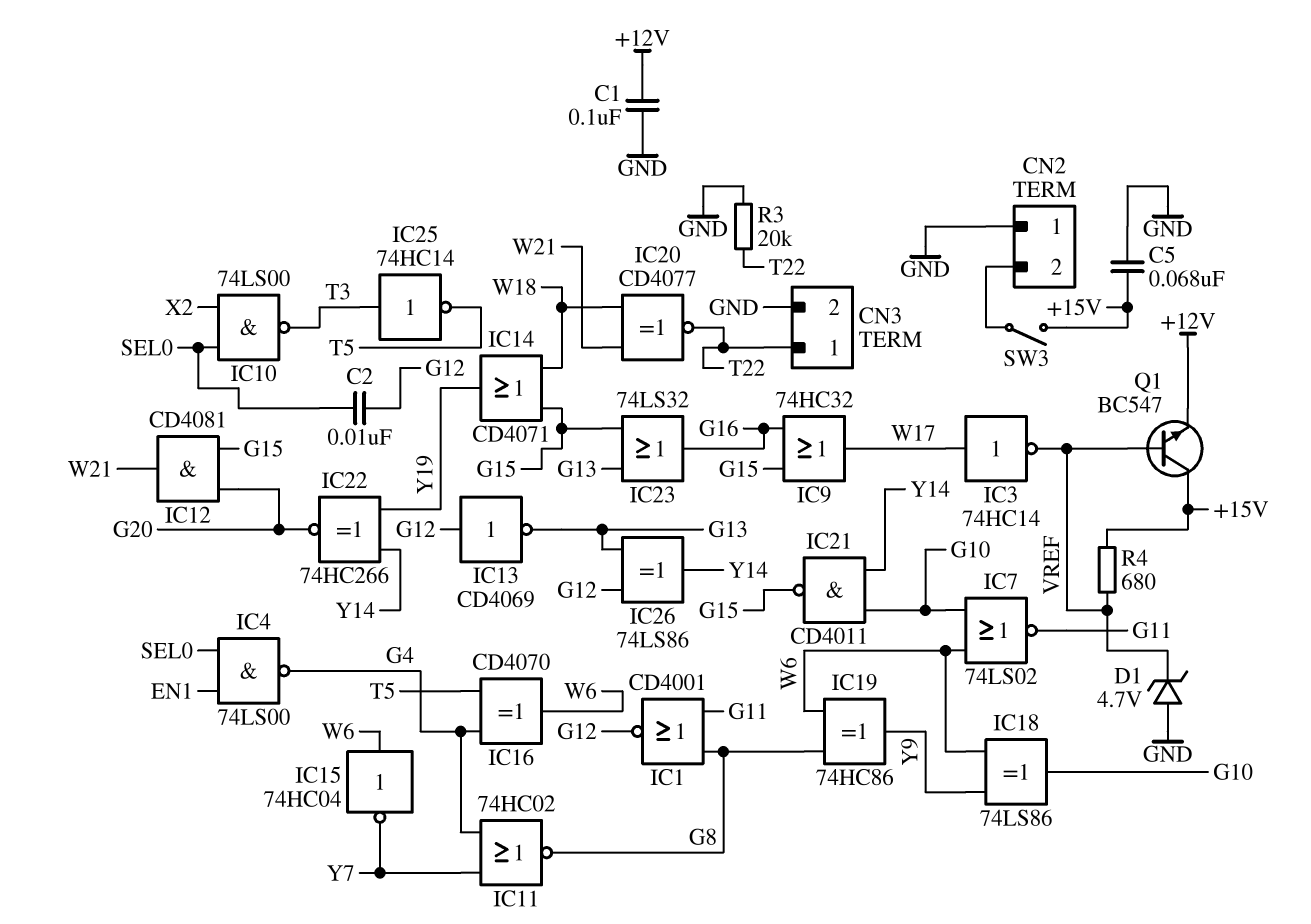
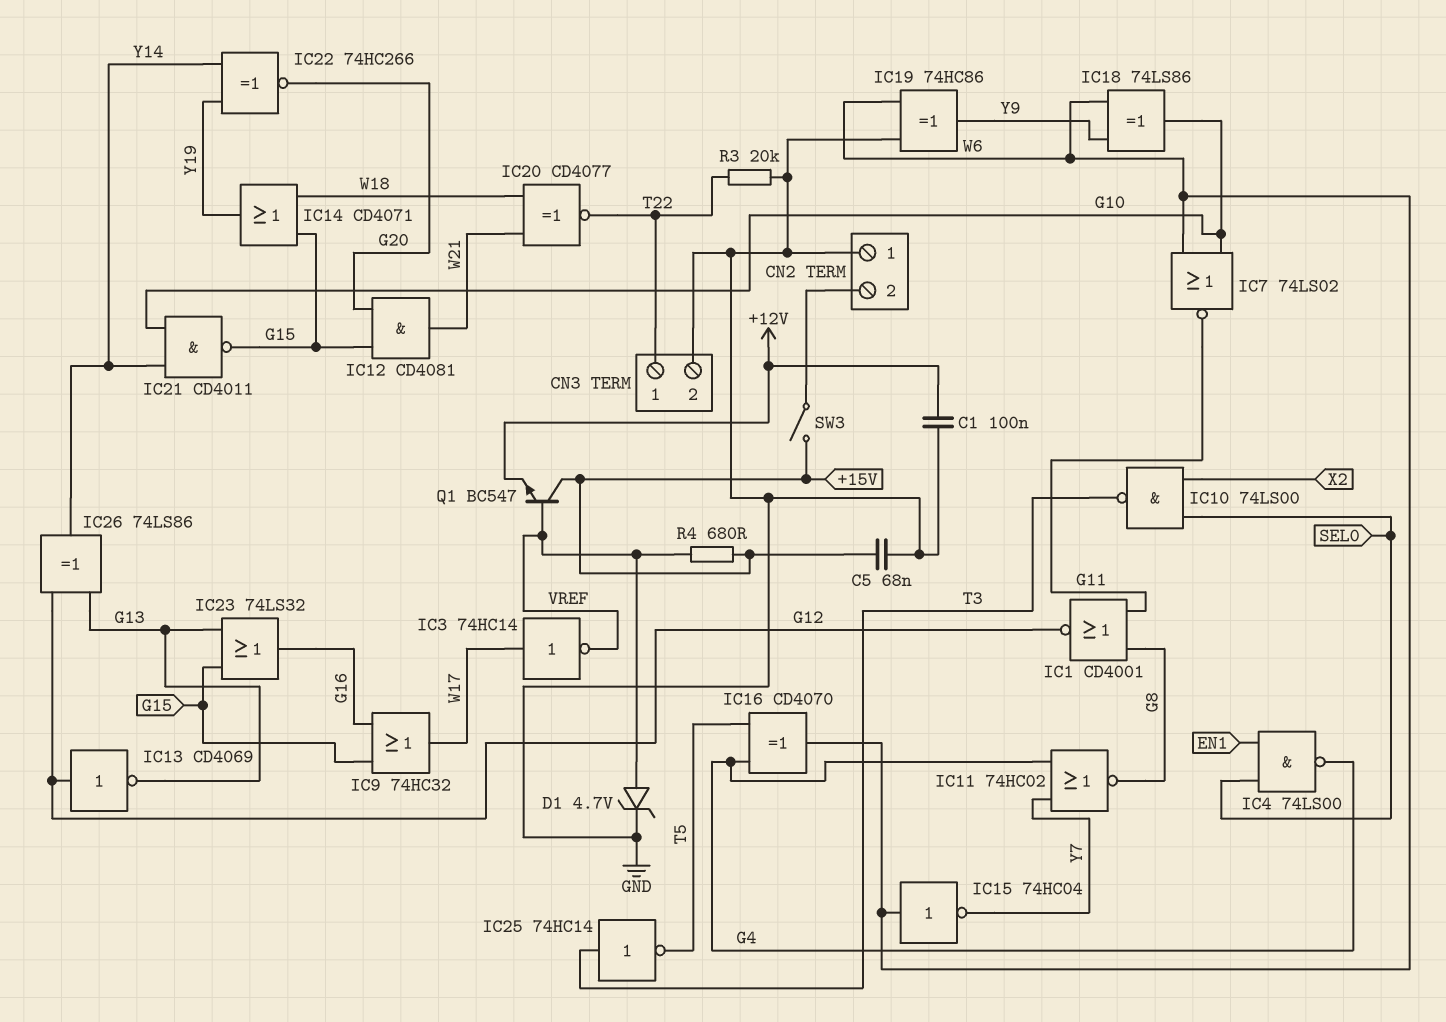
C2: 10nF (G12, SEL0) -> none
D1: zener 4.7V (A GND, K VREF) -> zener 4.7V (A VREF, K GND)
IC19: XOR 74HC86 (in G8, in W6, out Y9) -> XOR 74HC86 (in GND, in W6, out Y9)

